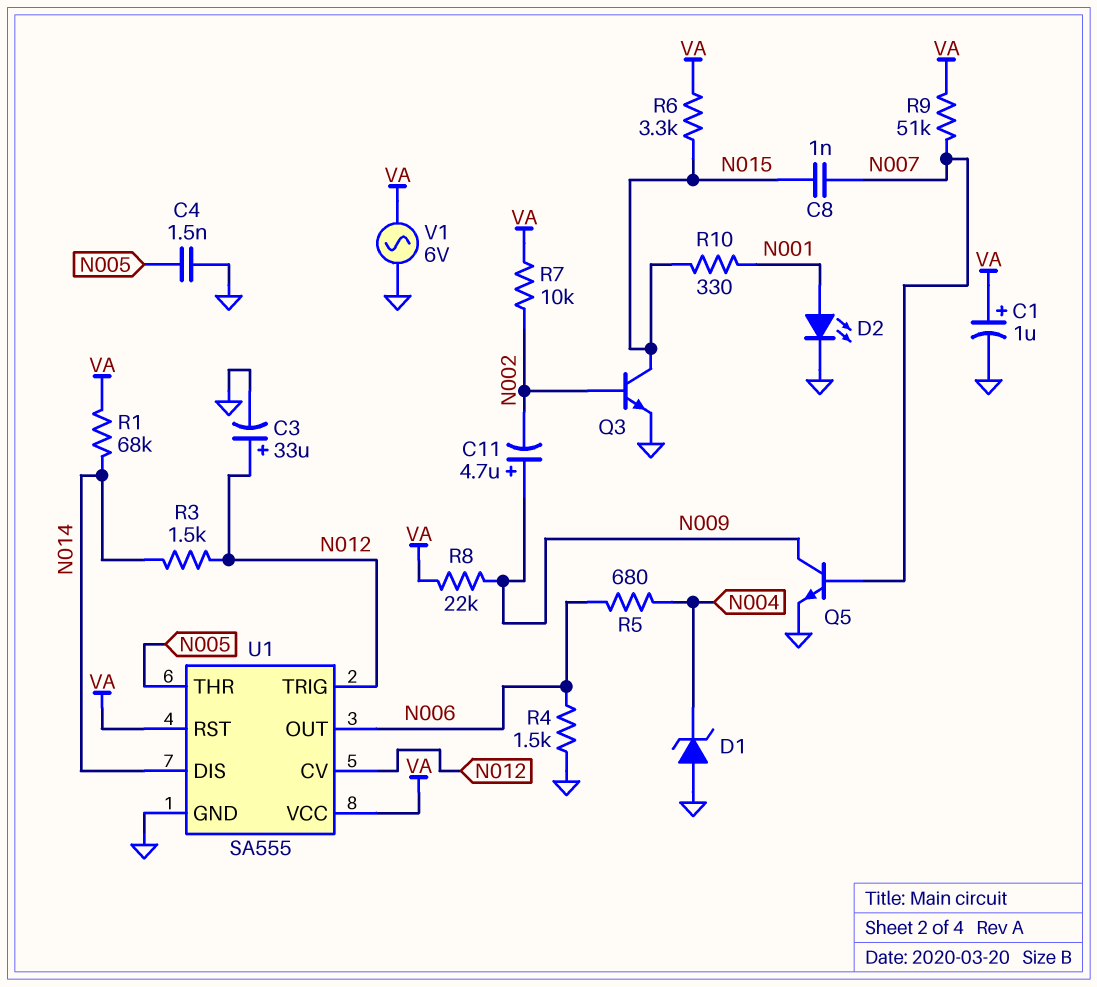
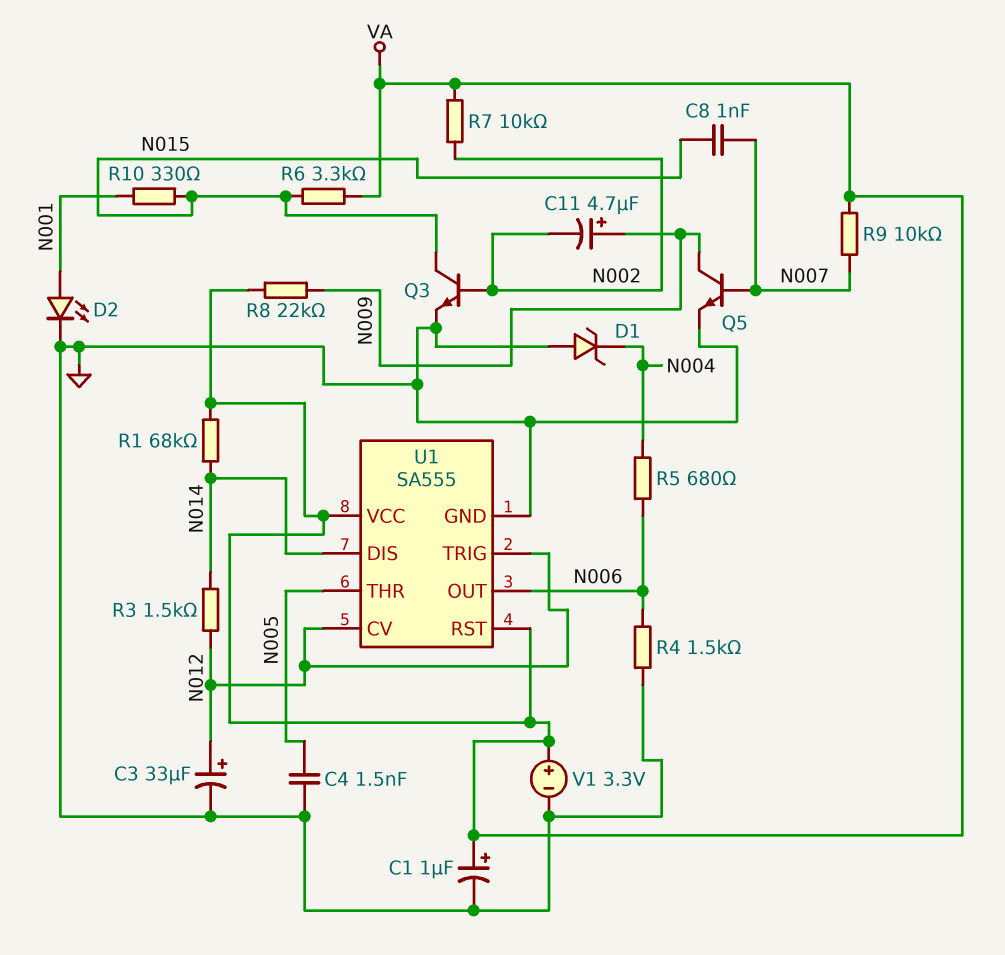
R9: 51k (N007, VA) -> 10k (N007, VA)
V1: AC 6V (GND, VA) -> 3.3V (plus VA, minus GND)

